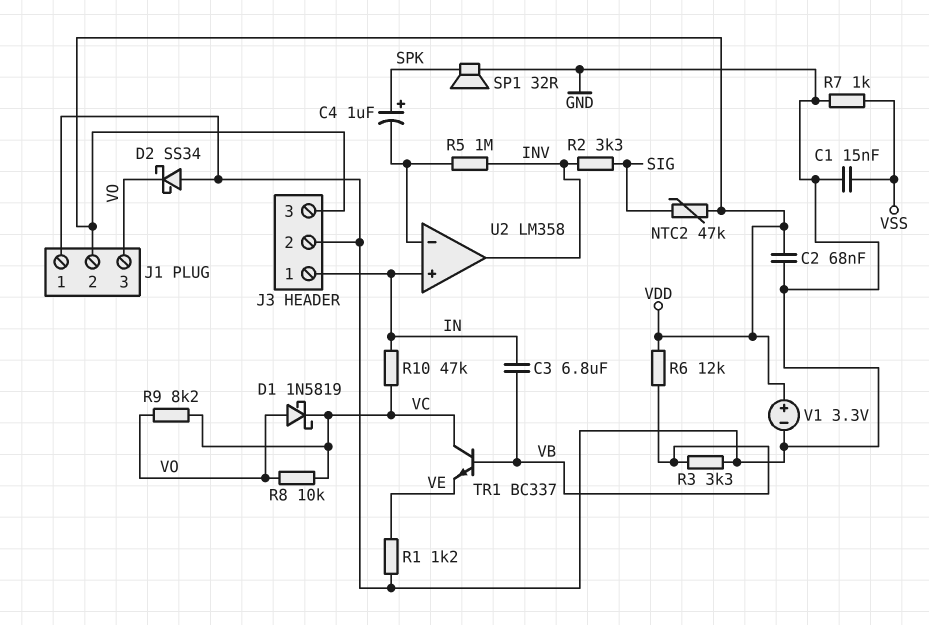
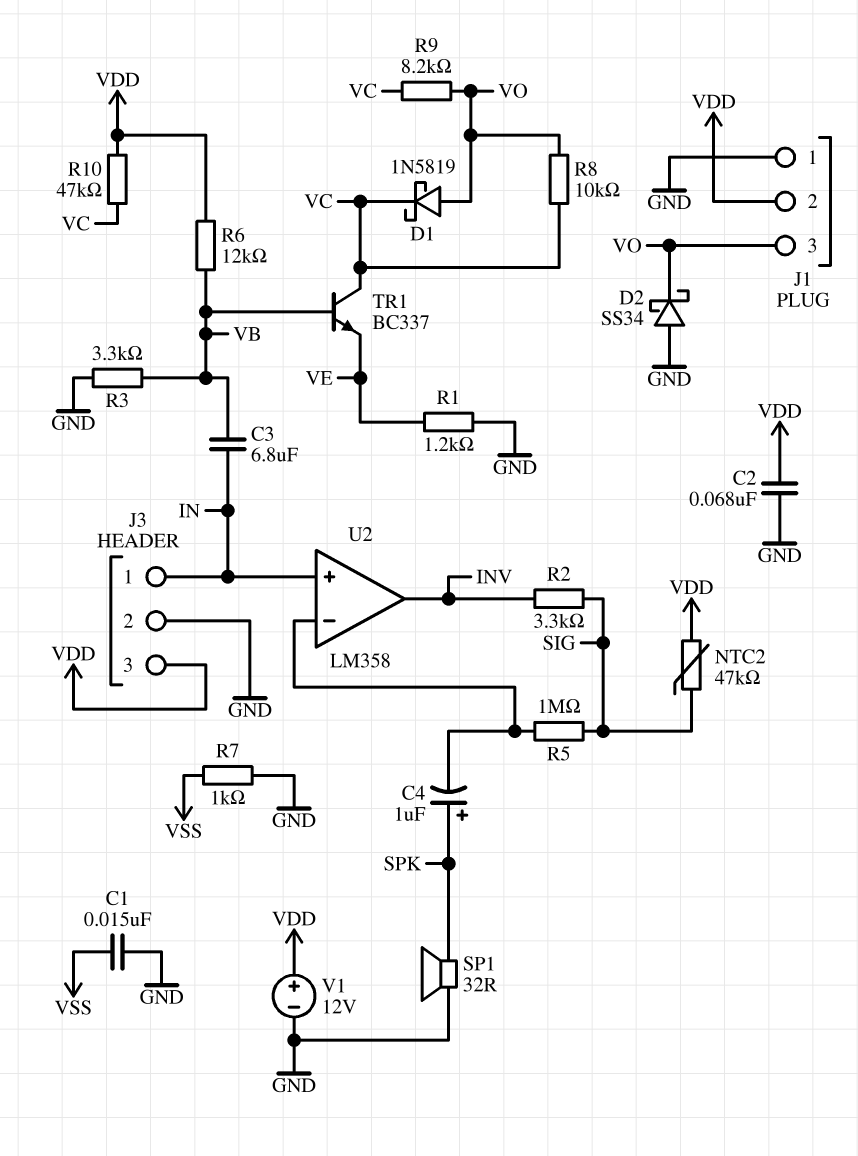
R5: 1M (INV, U2/in-) -> 1M (SIG, U2/in-)
R10: 47k (IN, VC) -> 47k (VC, VDD)
V1: 3.3V (plus VDD, minus GND) -> 12V (plus VDD, minus GND)

